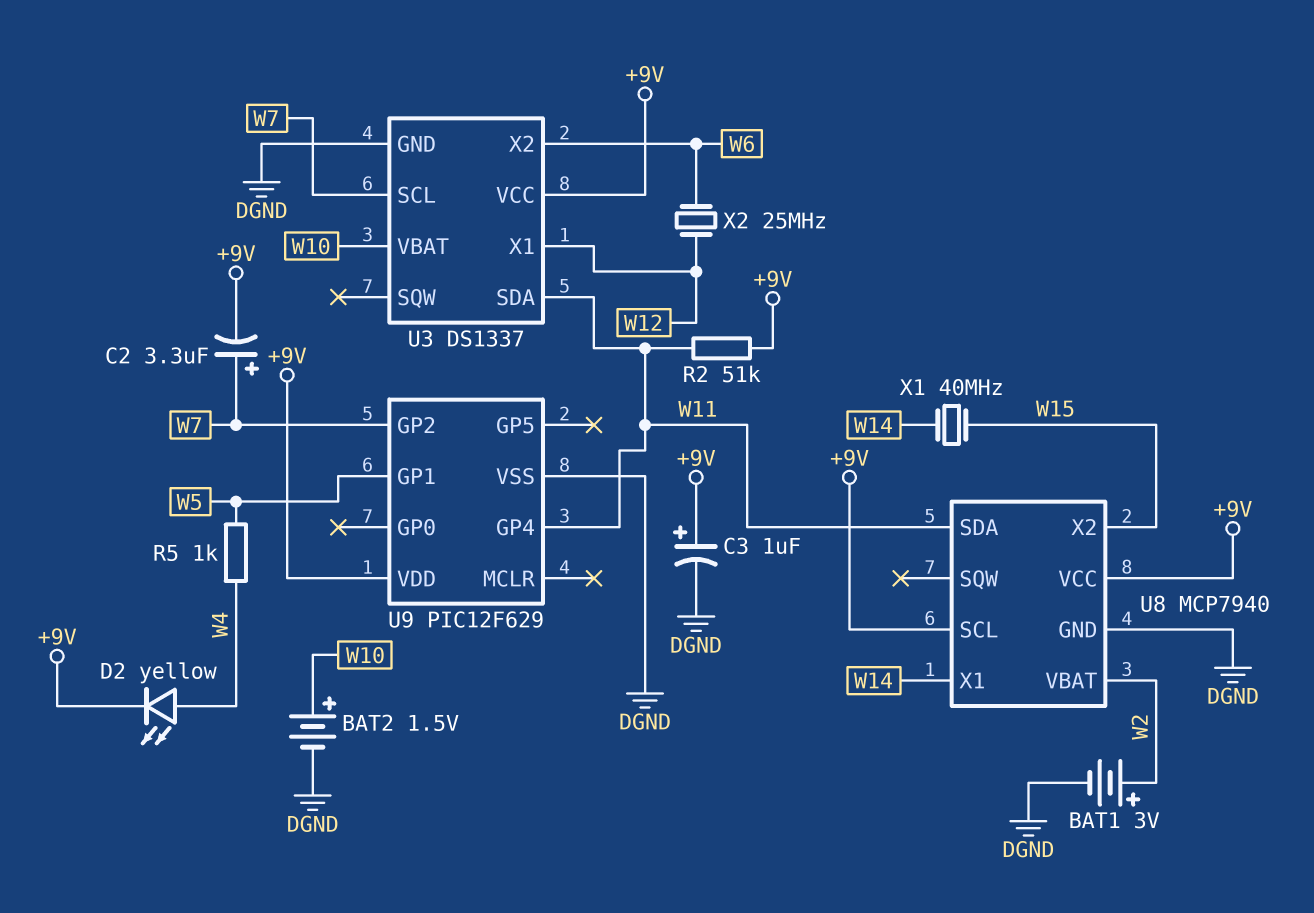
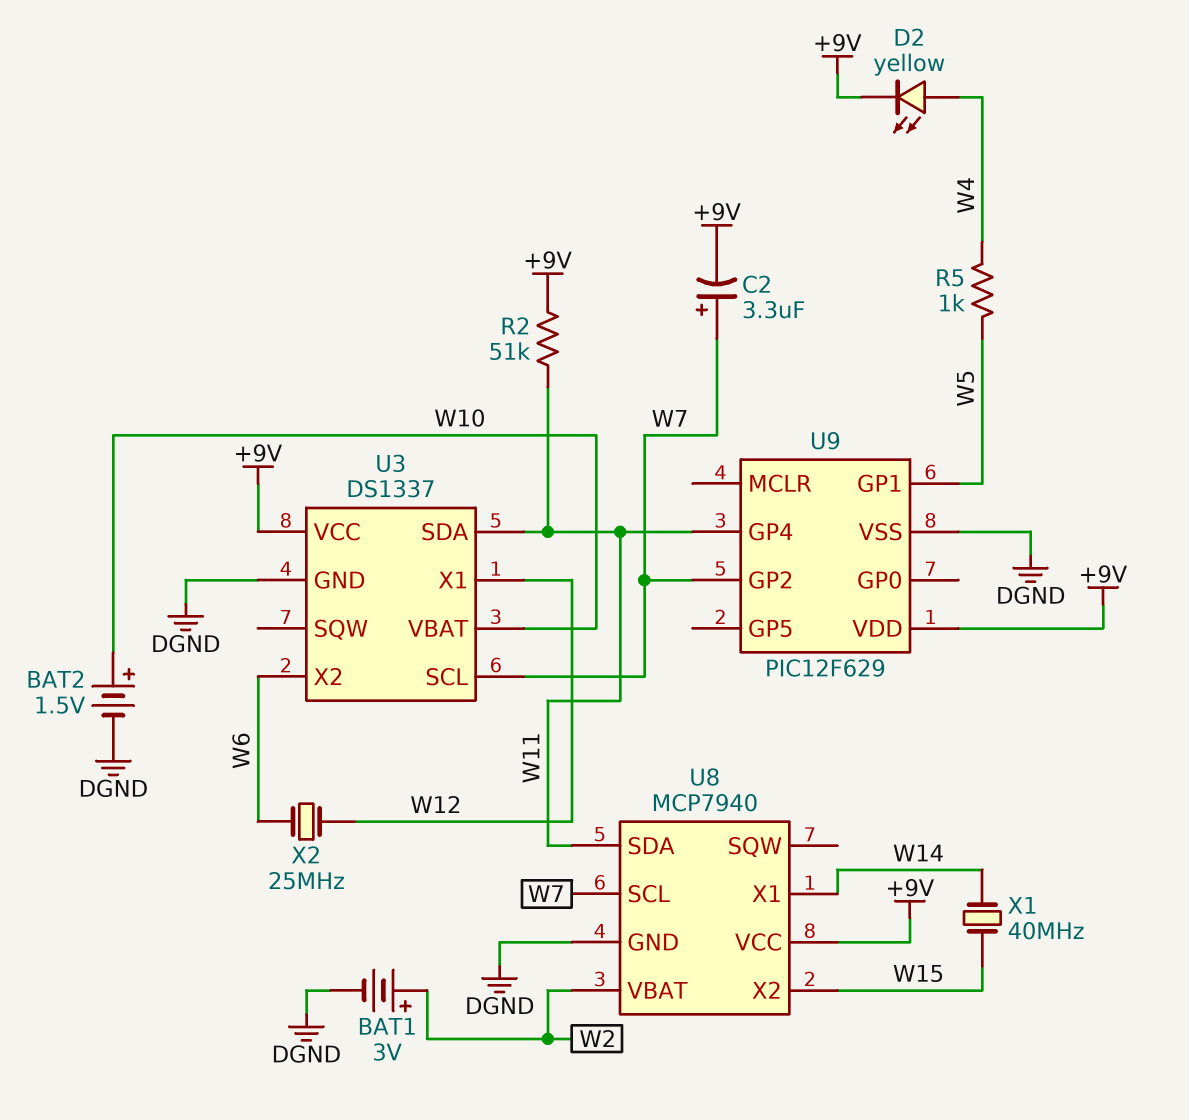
C3: 1uF (plus +9V, minus DGND) -> none
U8 pin SCL: +9V -> W7

